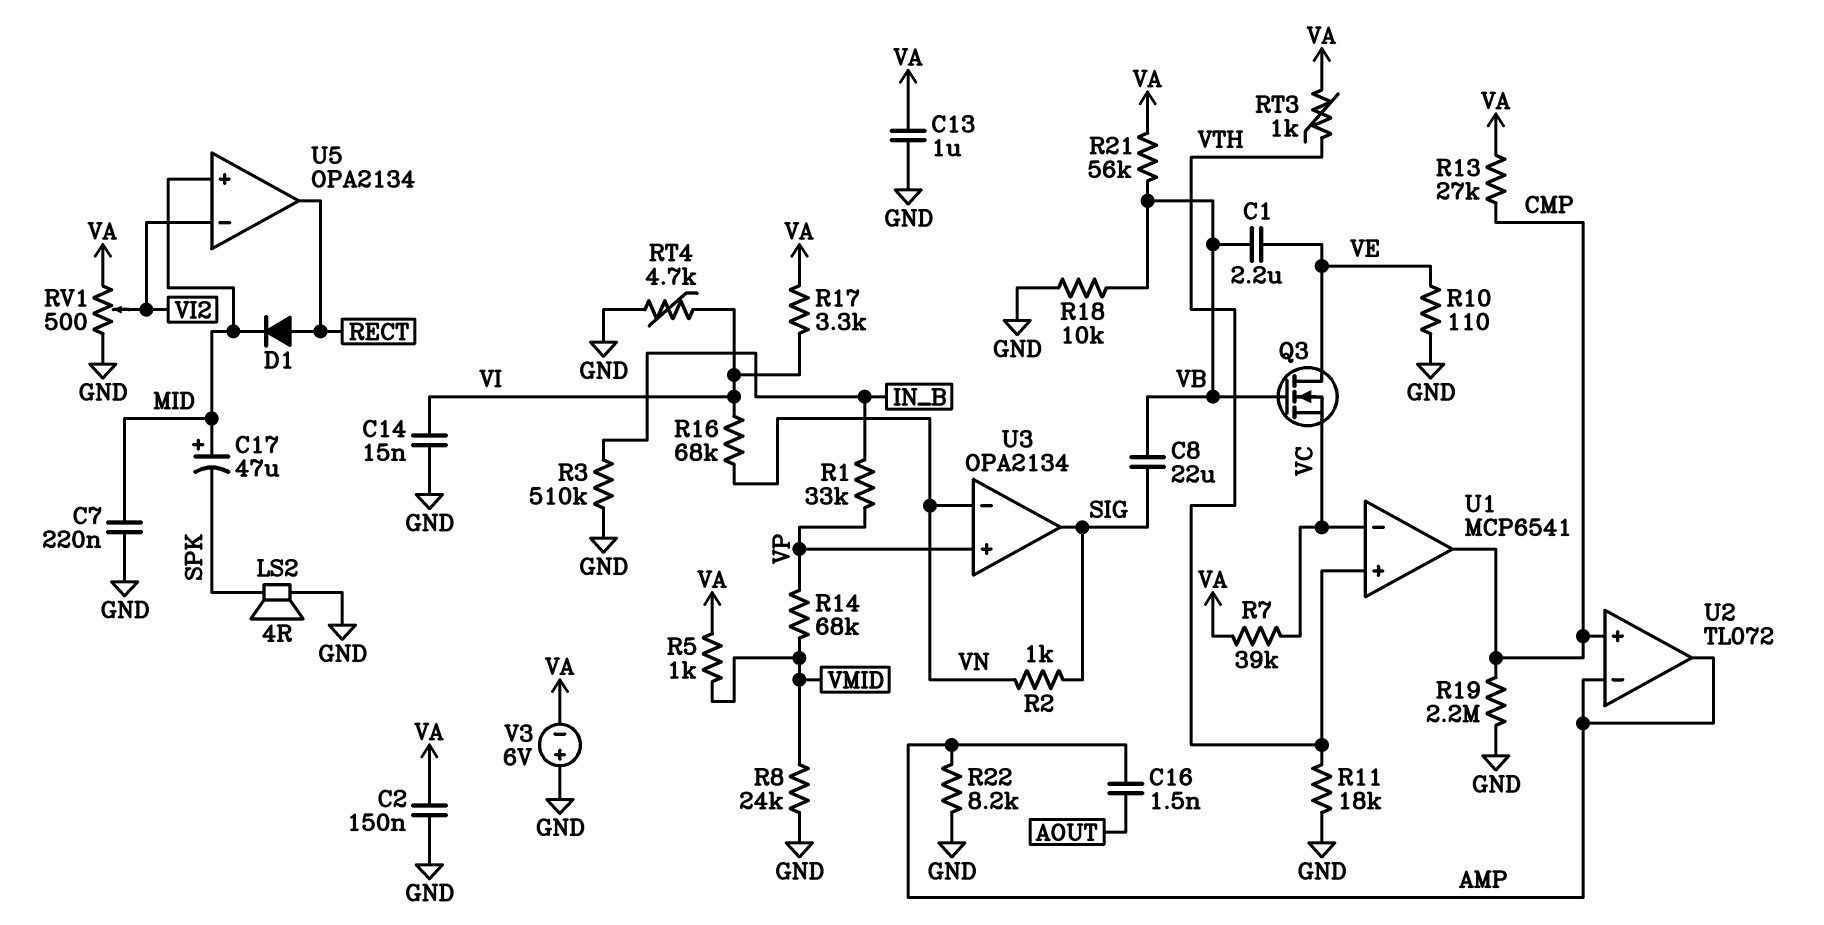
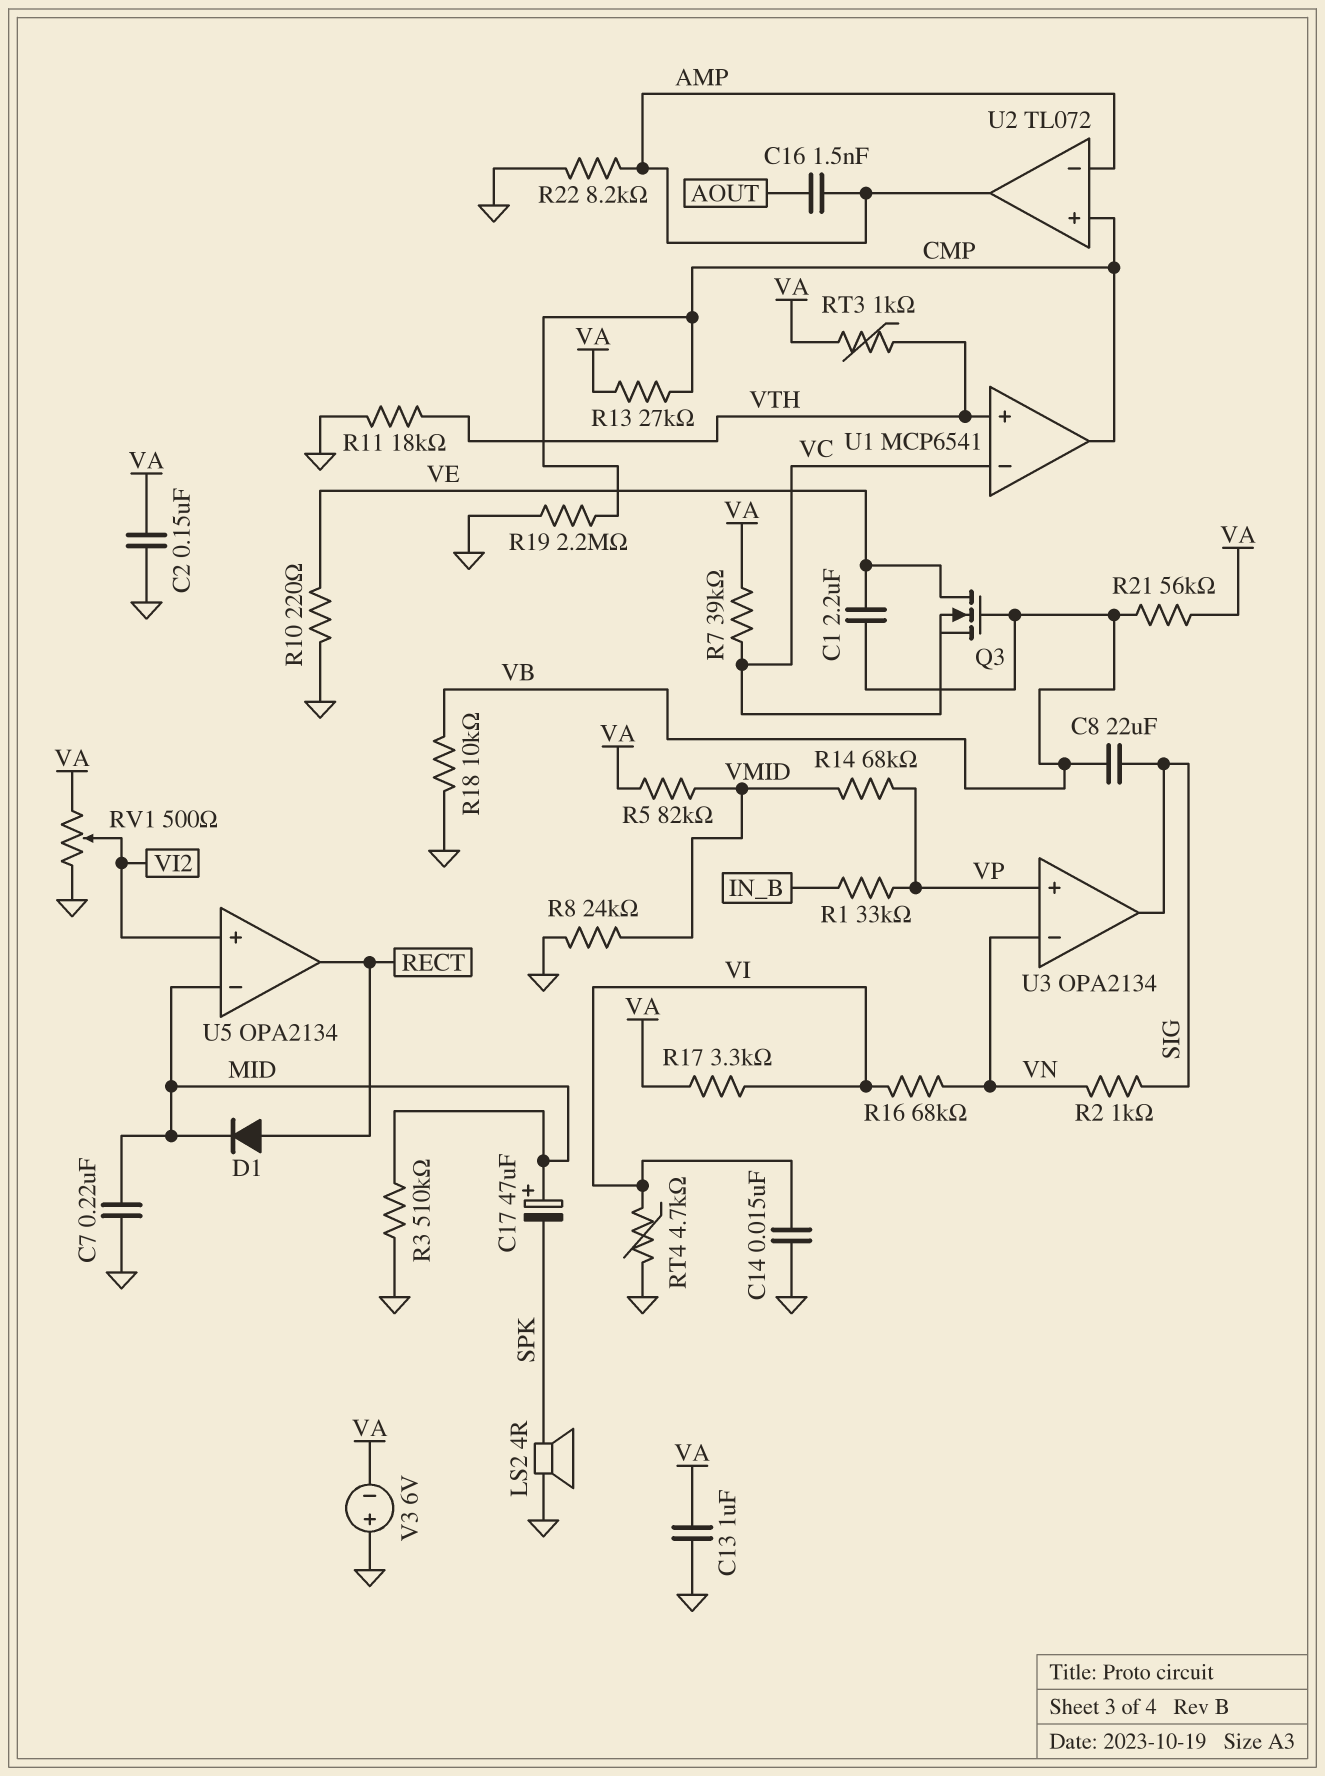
R3: 510k (GND, IN_B) -> 510k (GND, MID)
R5: 1k (VA, VMID) -> 82k (VA, VMID)
R10: 110 (GND, VE) -> 220 (GND, VE)
U5 pin in+: MID -> VI2
U5 pin in-: VI2 -> MID

